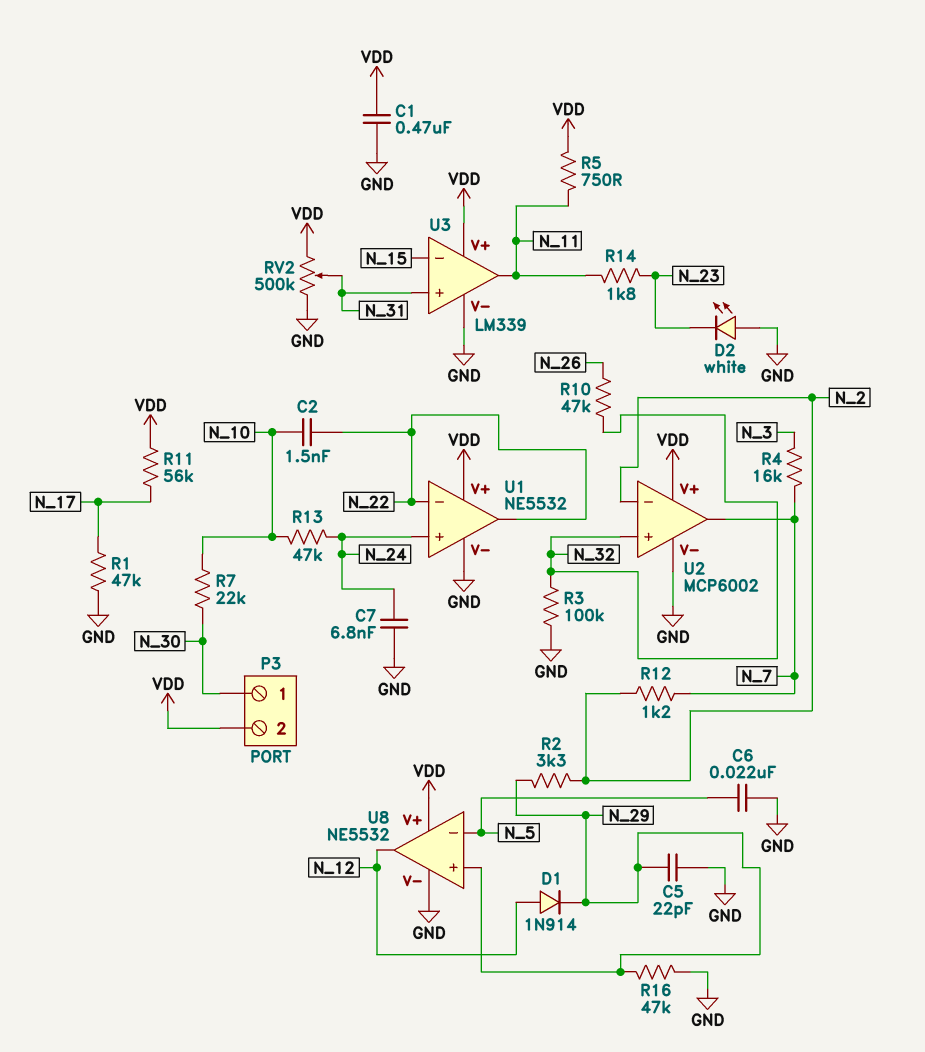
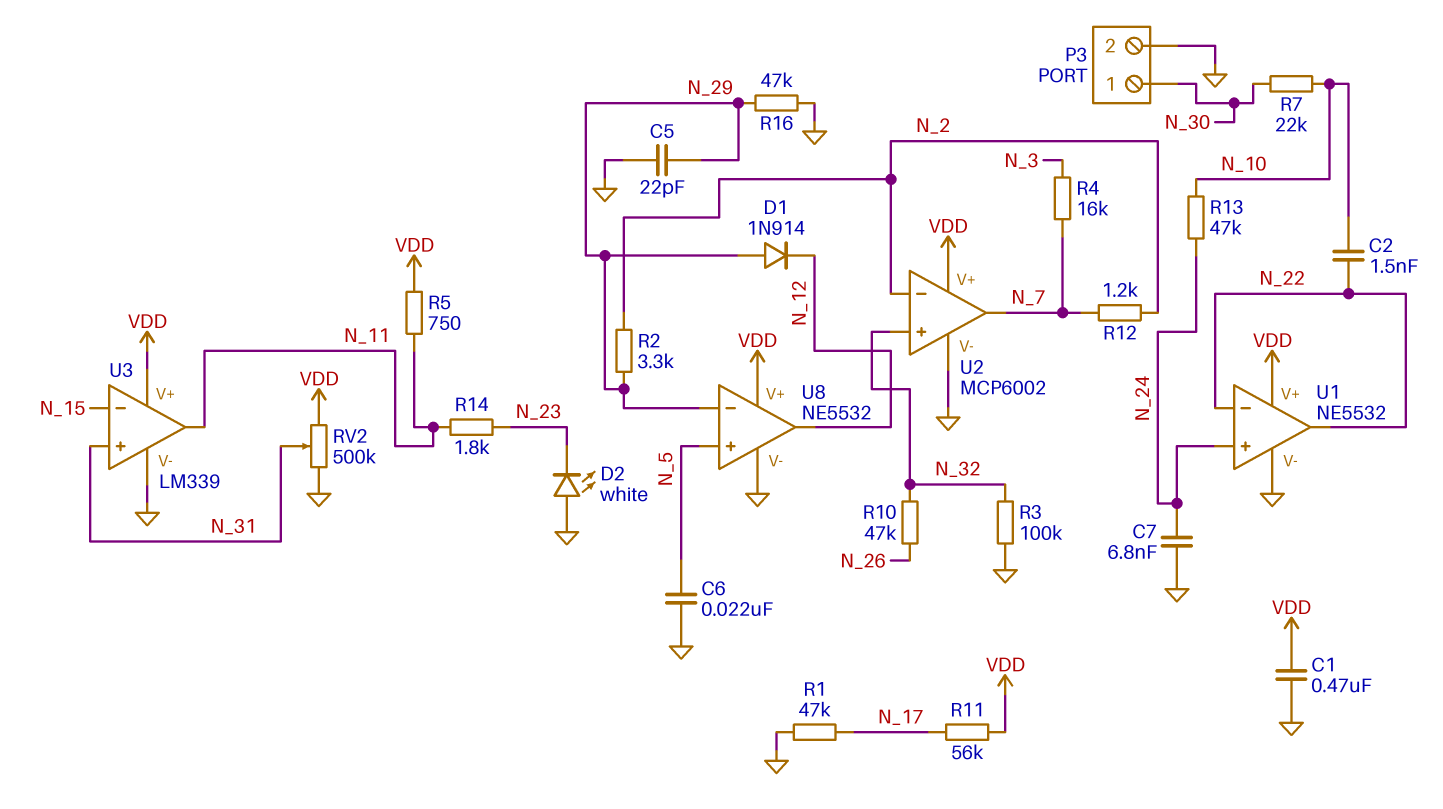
D1: diode 1N914 (A N_12, K N_29) -> diode 1N914 (A N_29, K N_12)
P3 pin 2: VDD -> GND
U8 pin in+: N_29 -> N_5
U8 pin in-: N_5 -> N_29

